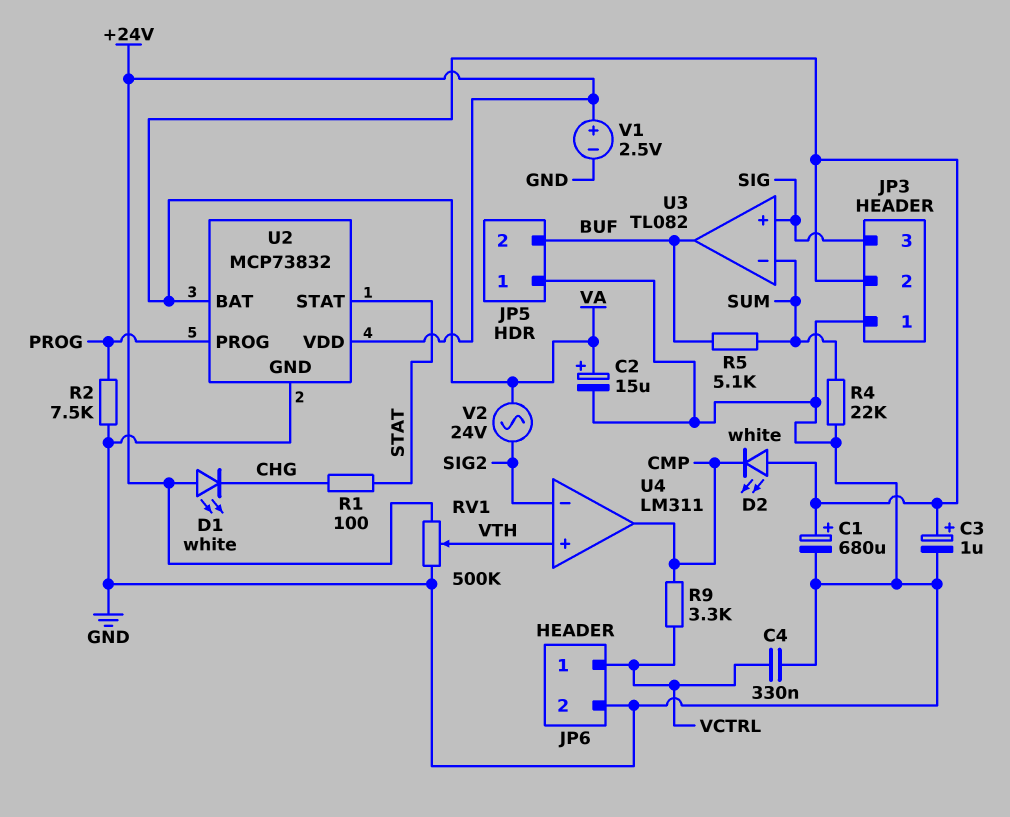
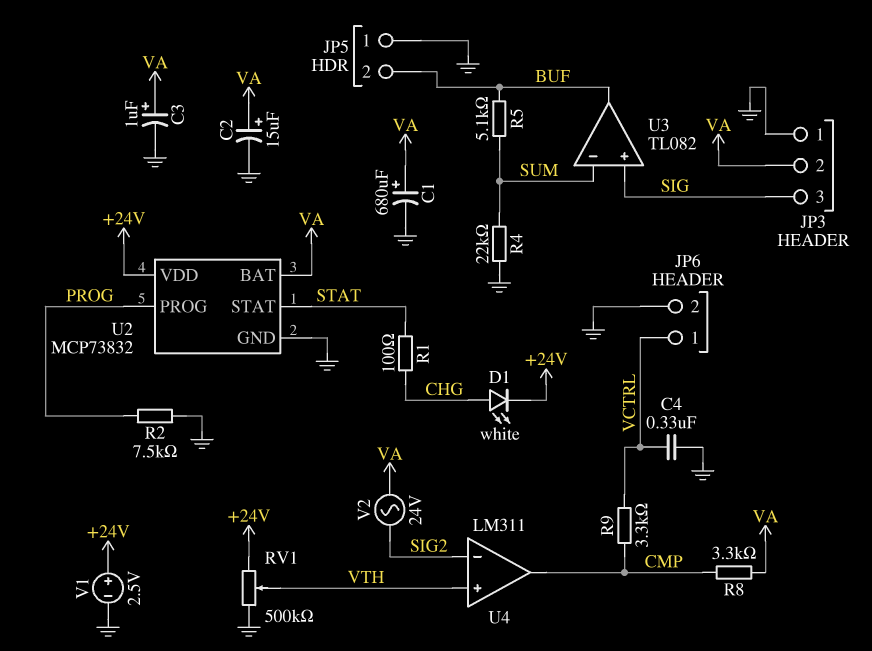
D1: LED white (A +24V, K CHG) -> LED white (A CHG, K +24V)
D2: LED white (A VA, K CMP) -> none
R8: none -> 3.3k (CMP, VA)

